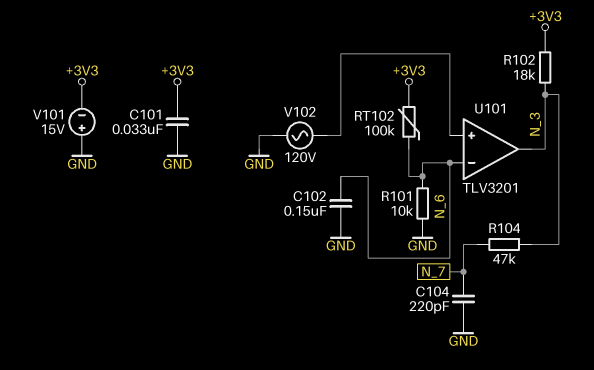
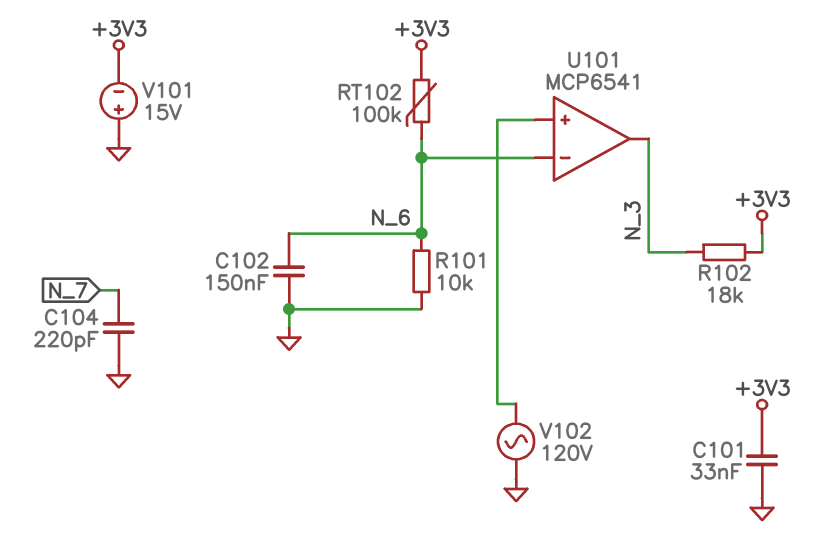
R104: 47k (N_3, N_7) -> none
U101: TLV3201 -> MCP6541

